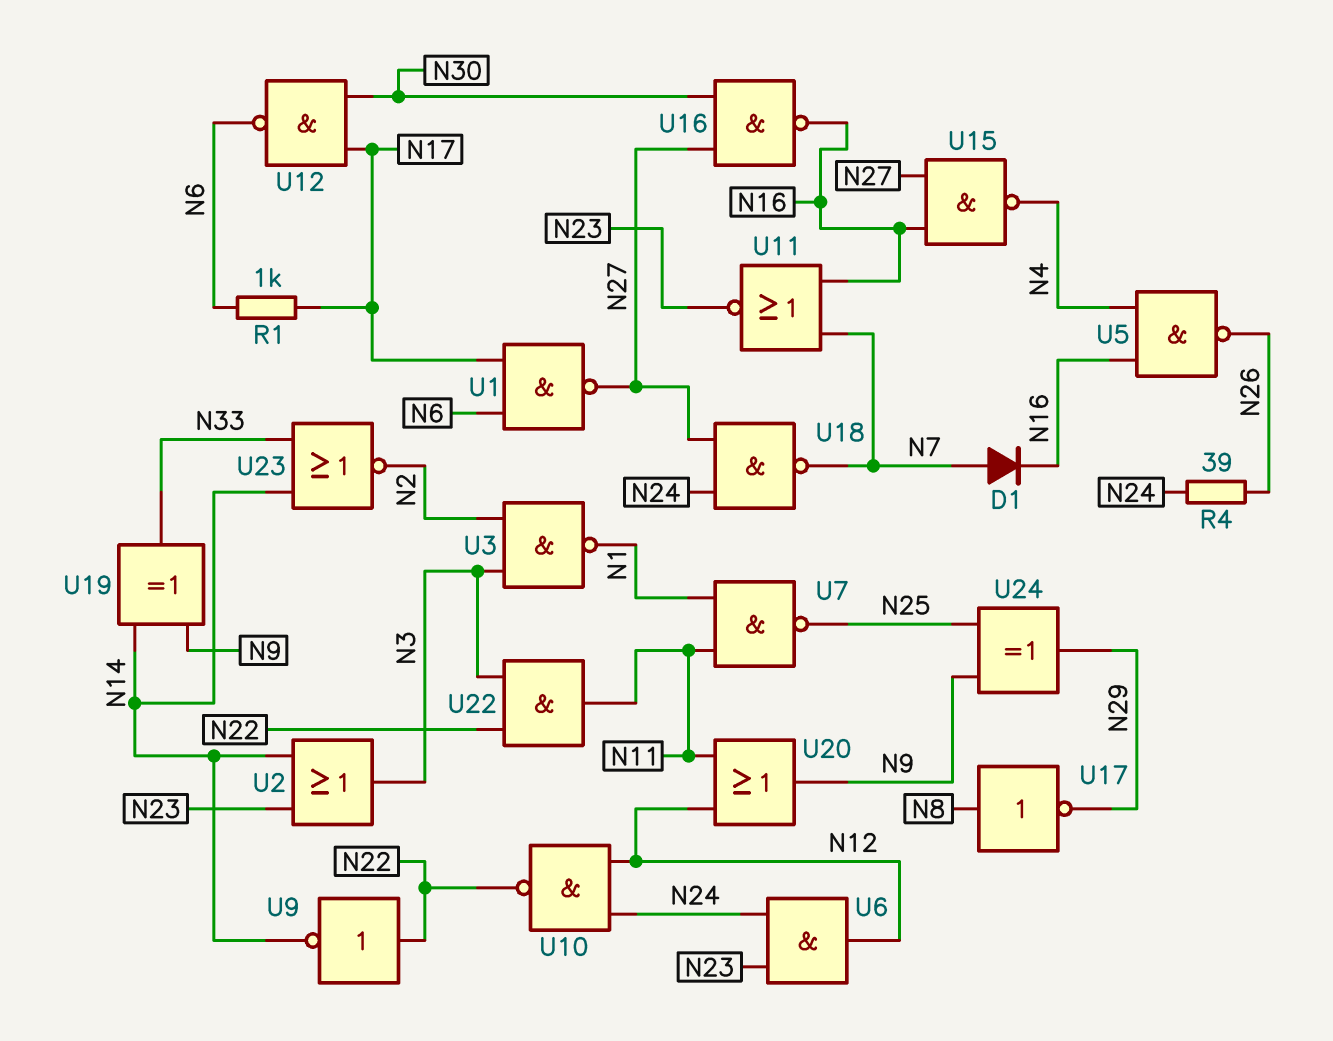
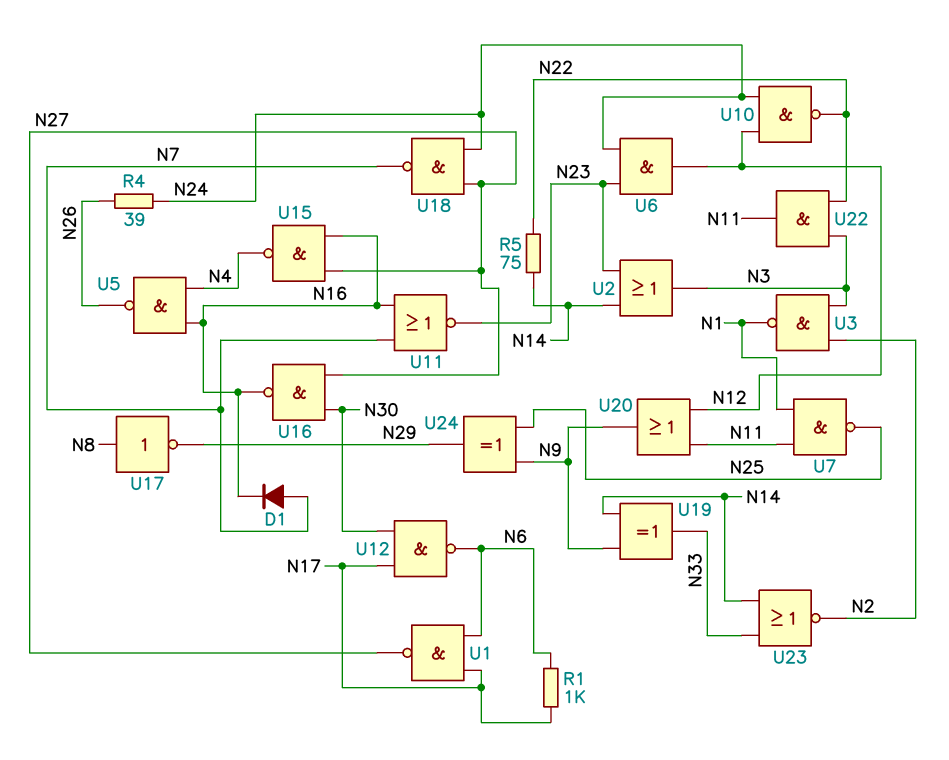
R5: none -> 75 (N14, N22)
U9: NOT (in N22, out N14) -> none

